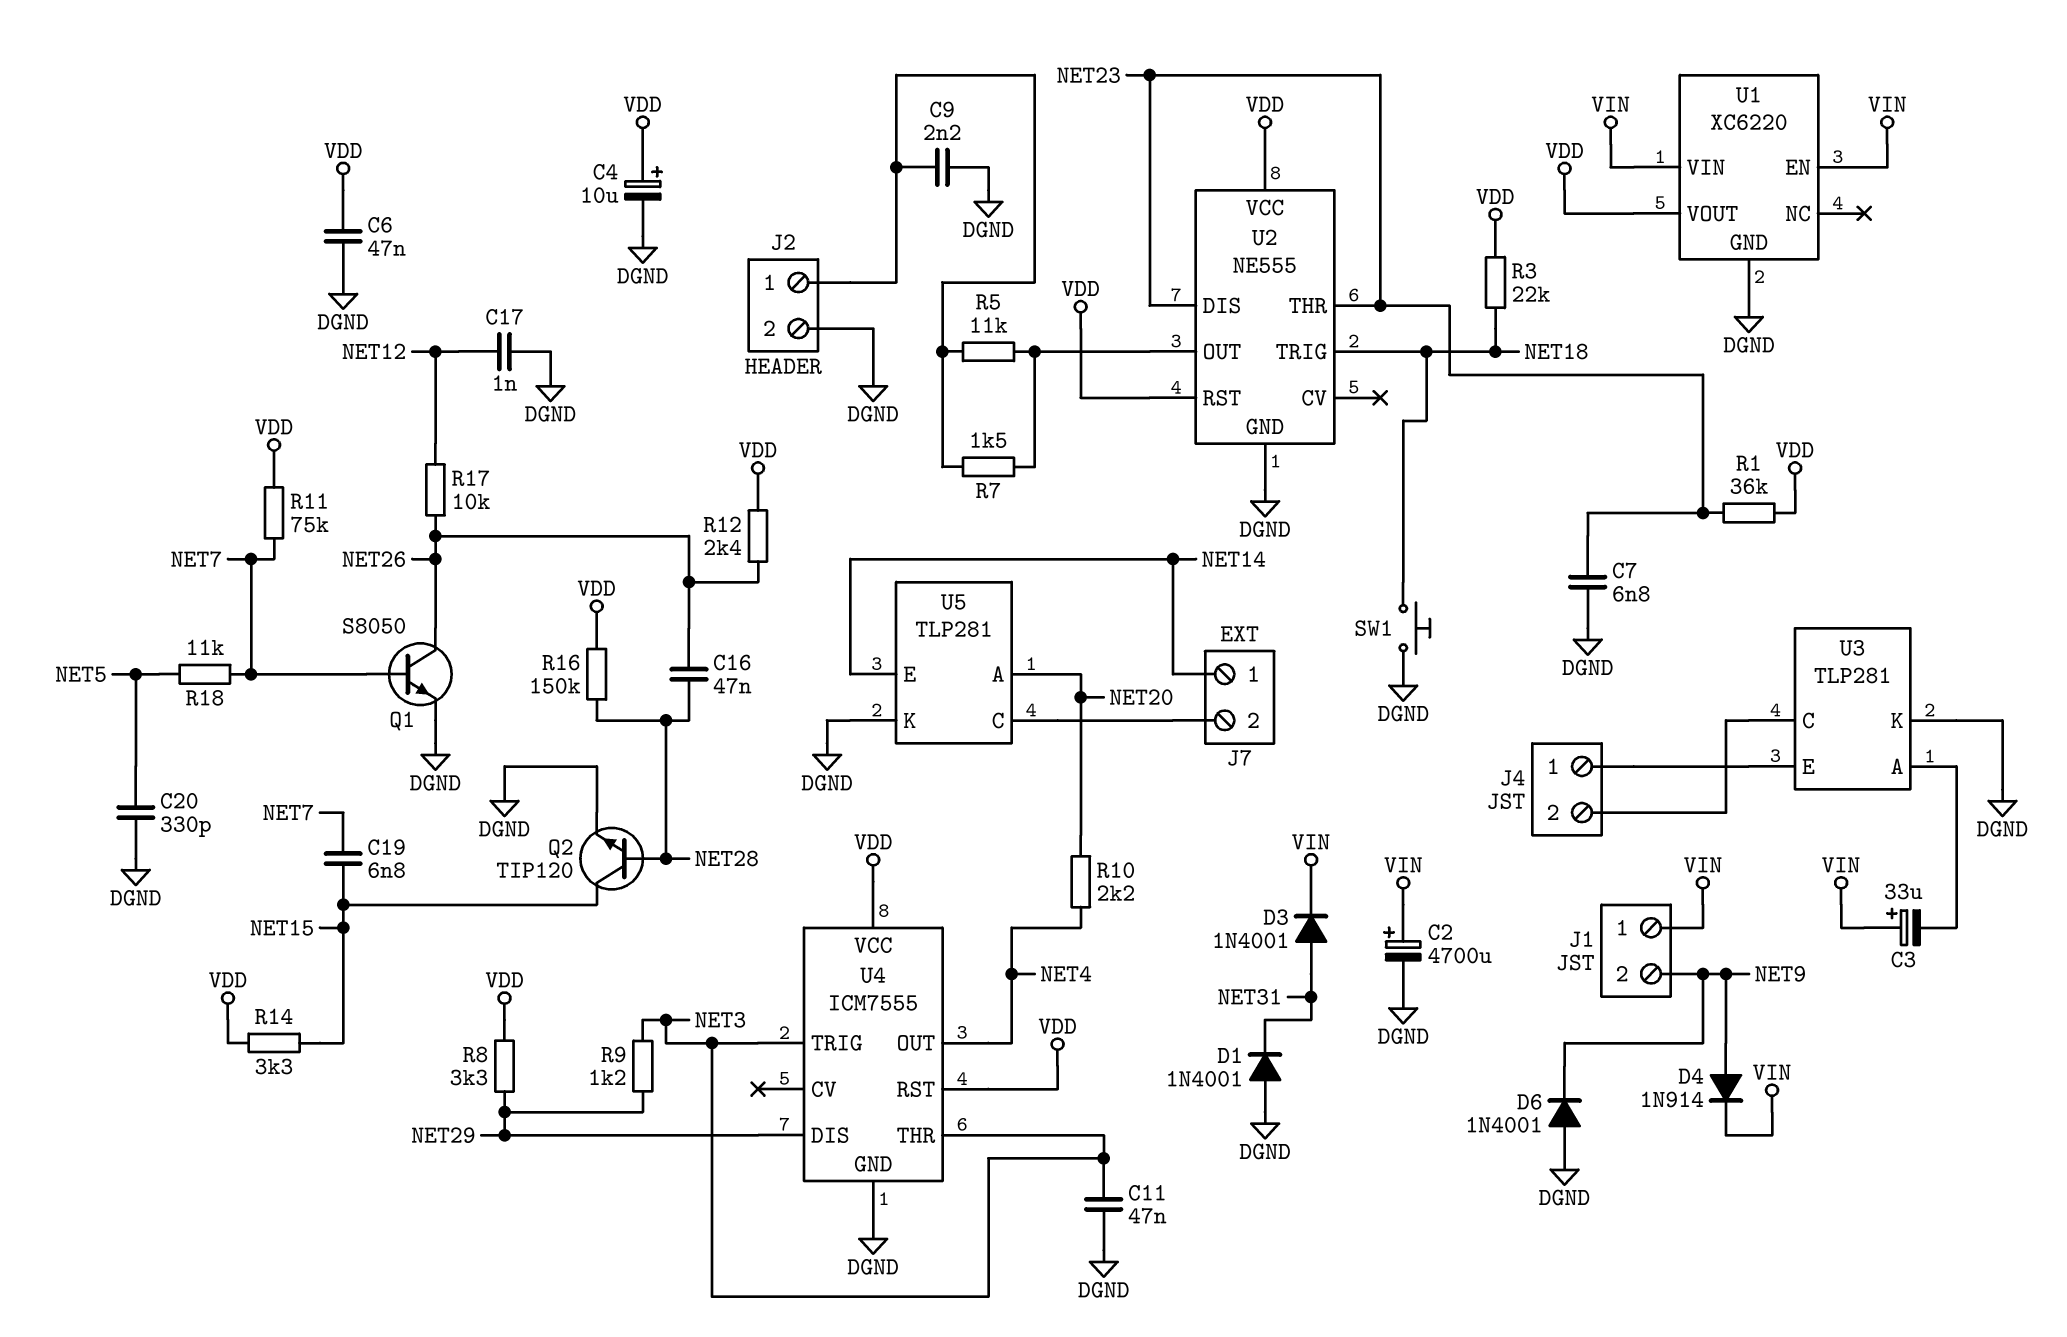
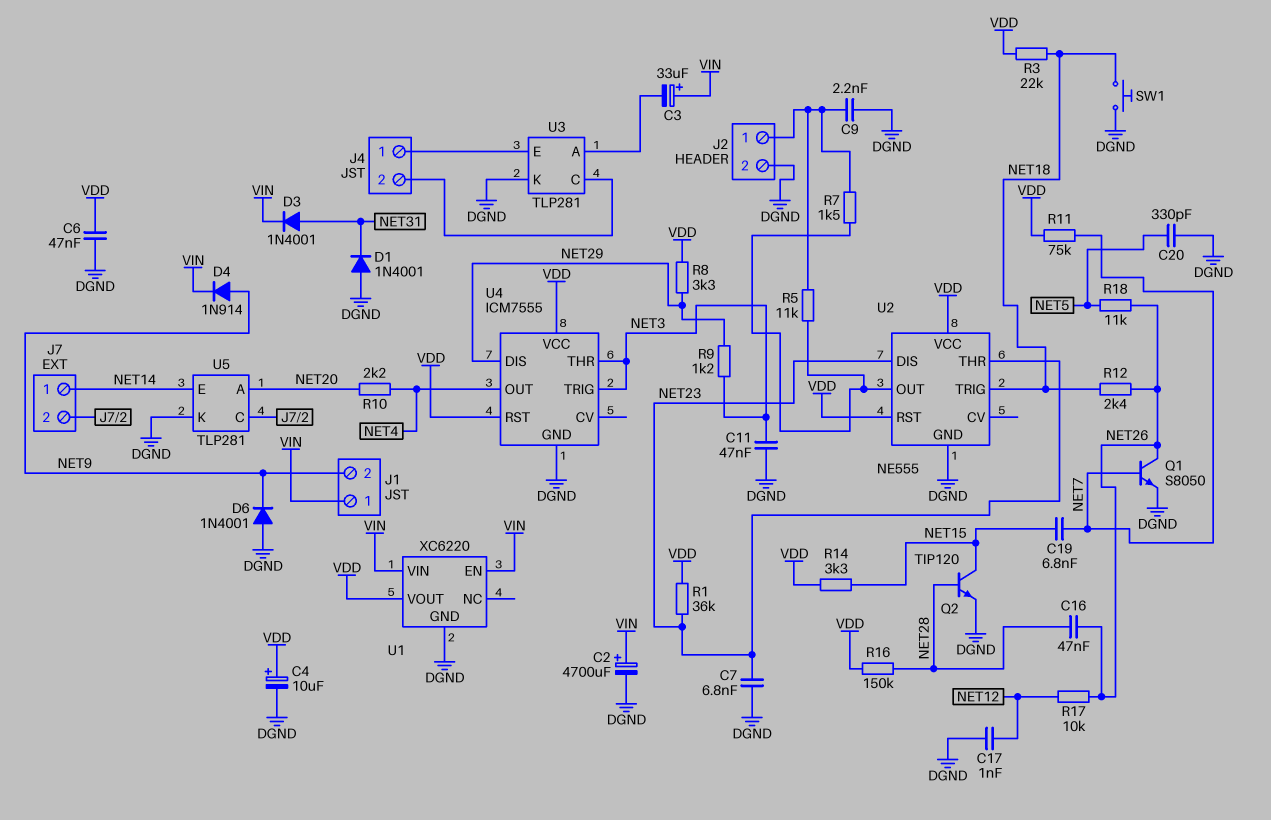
R12: 2.4k (NET26, VDD) -> 2.4k (NET18, NET26)
R18: 11k (NET5, NET7) -> 11k (NET5, NET26)

